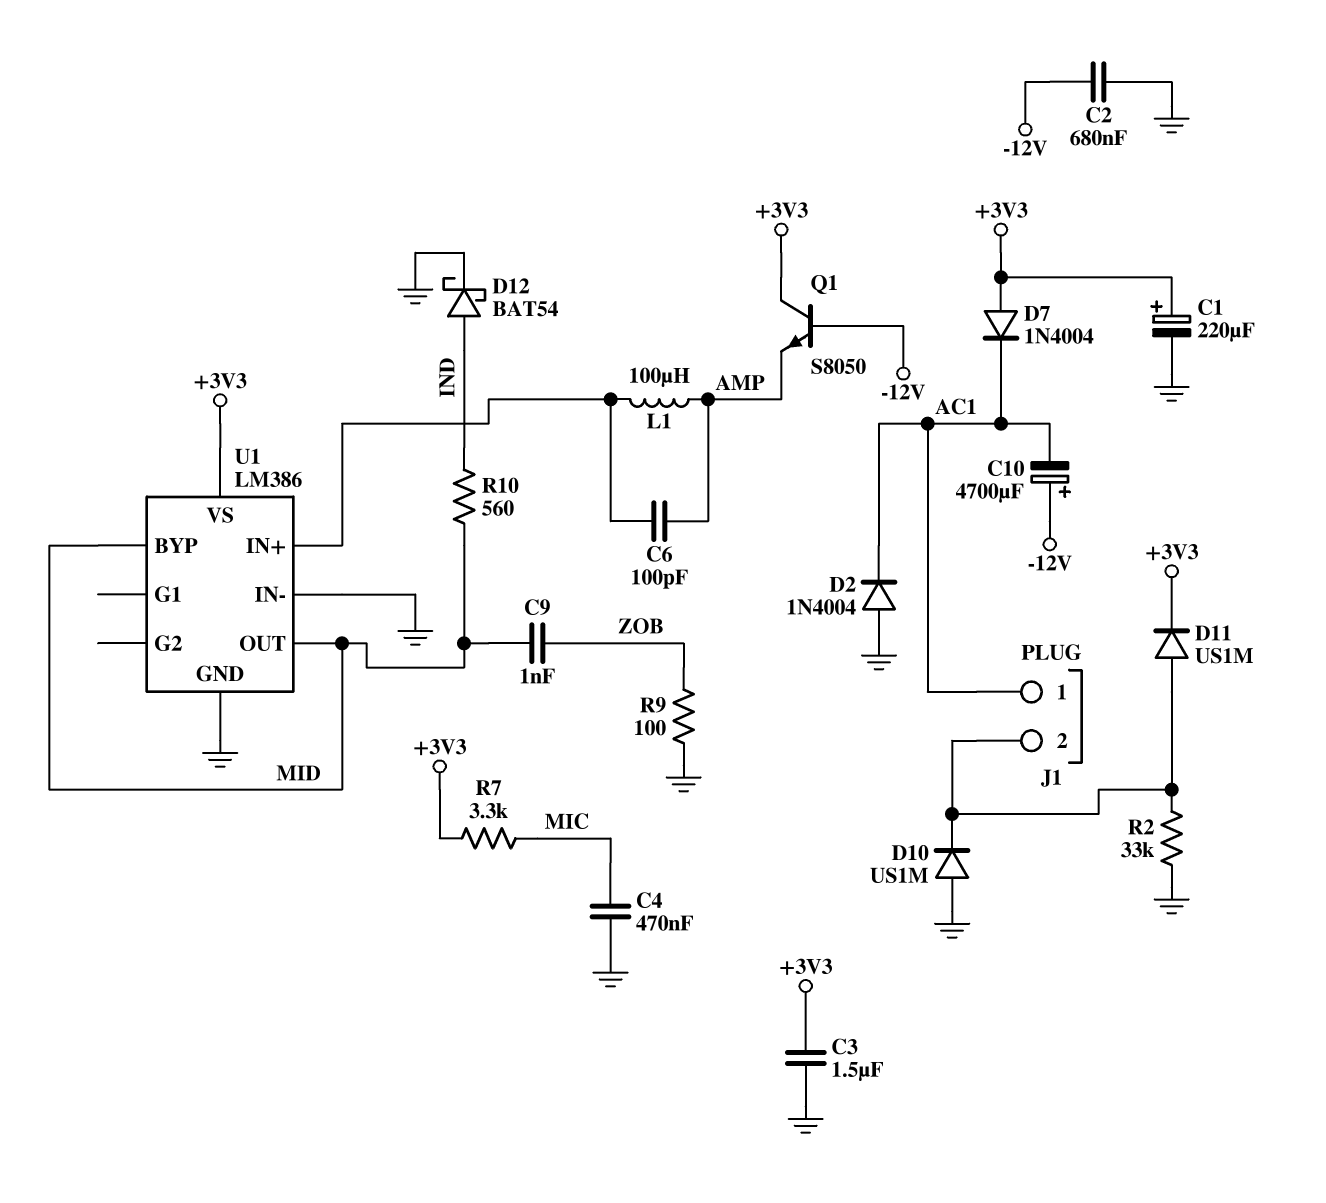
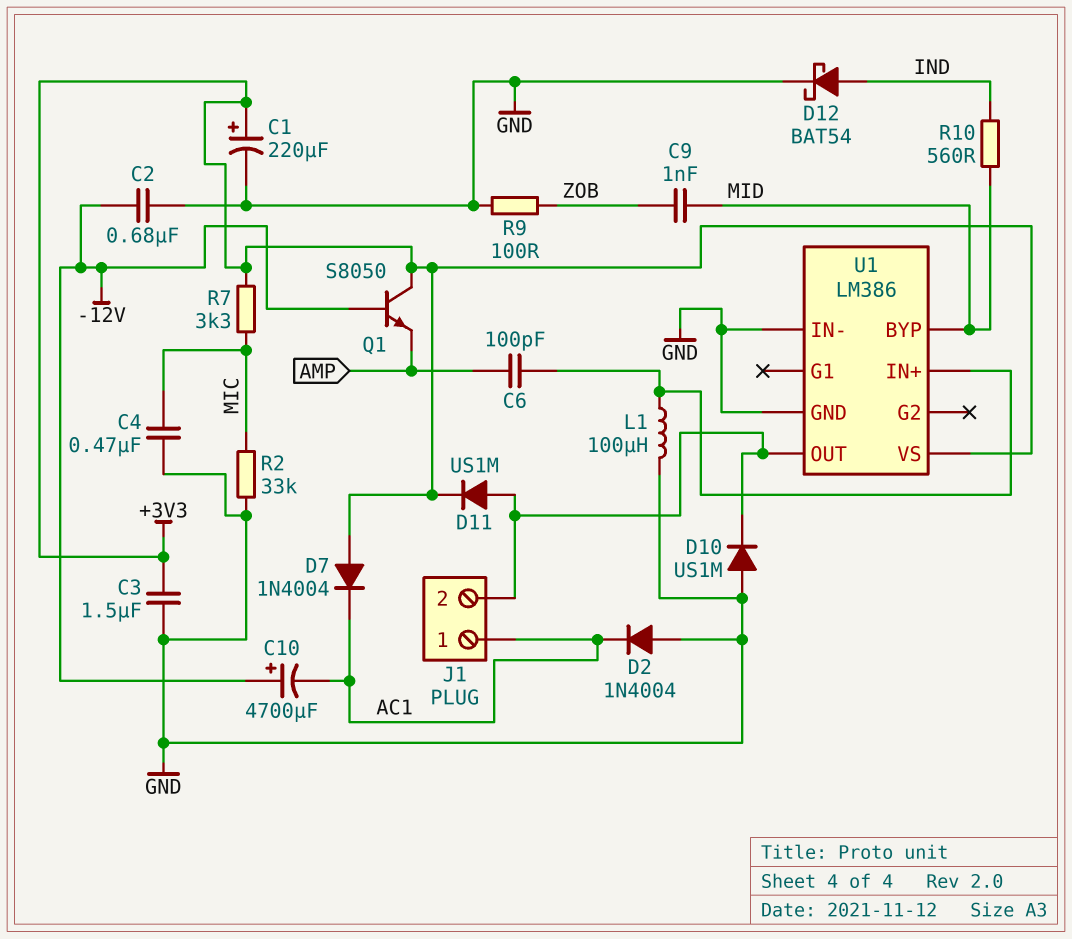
L1: 100uH (AMP, U1/IN+) -> 100uH (GND, U1/IN+)
R2: 33k (GND, J1/2) -> 33k (GND, MIC)
U1 pin OUT: MID -> J1/2

